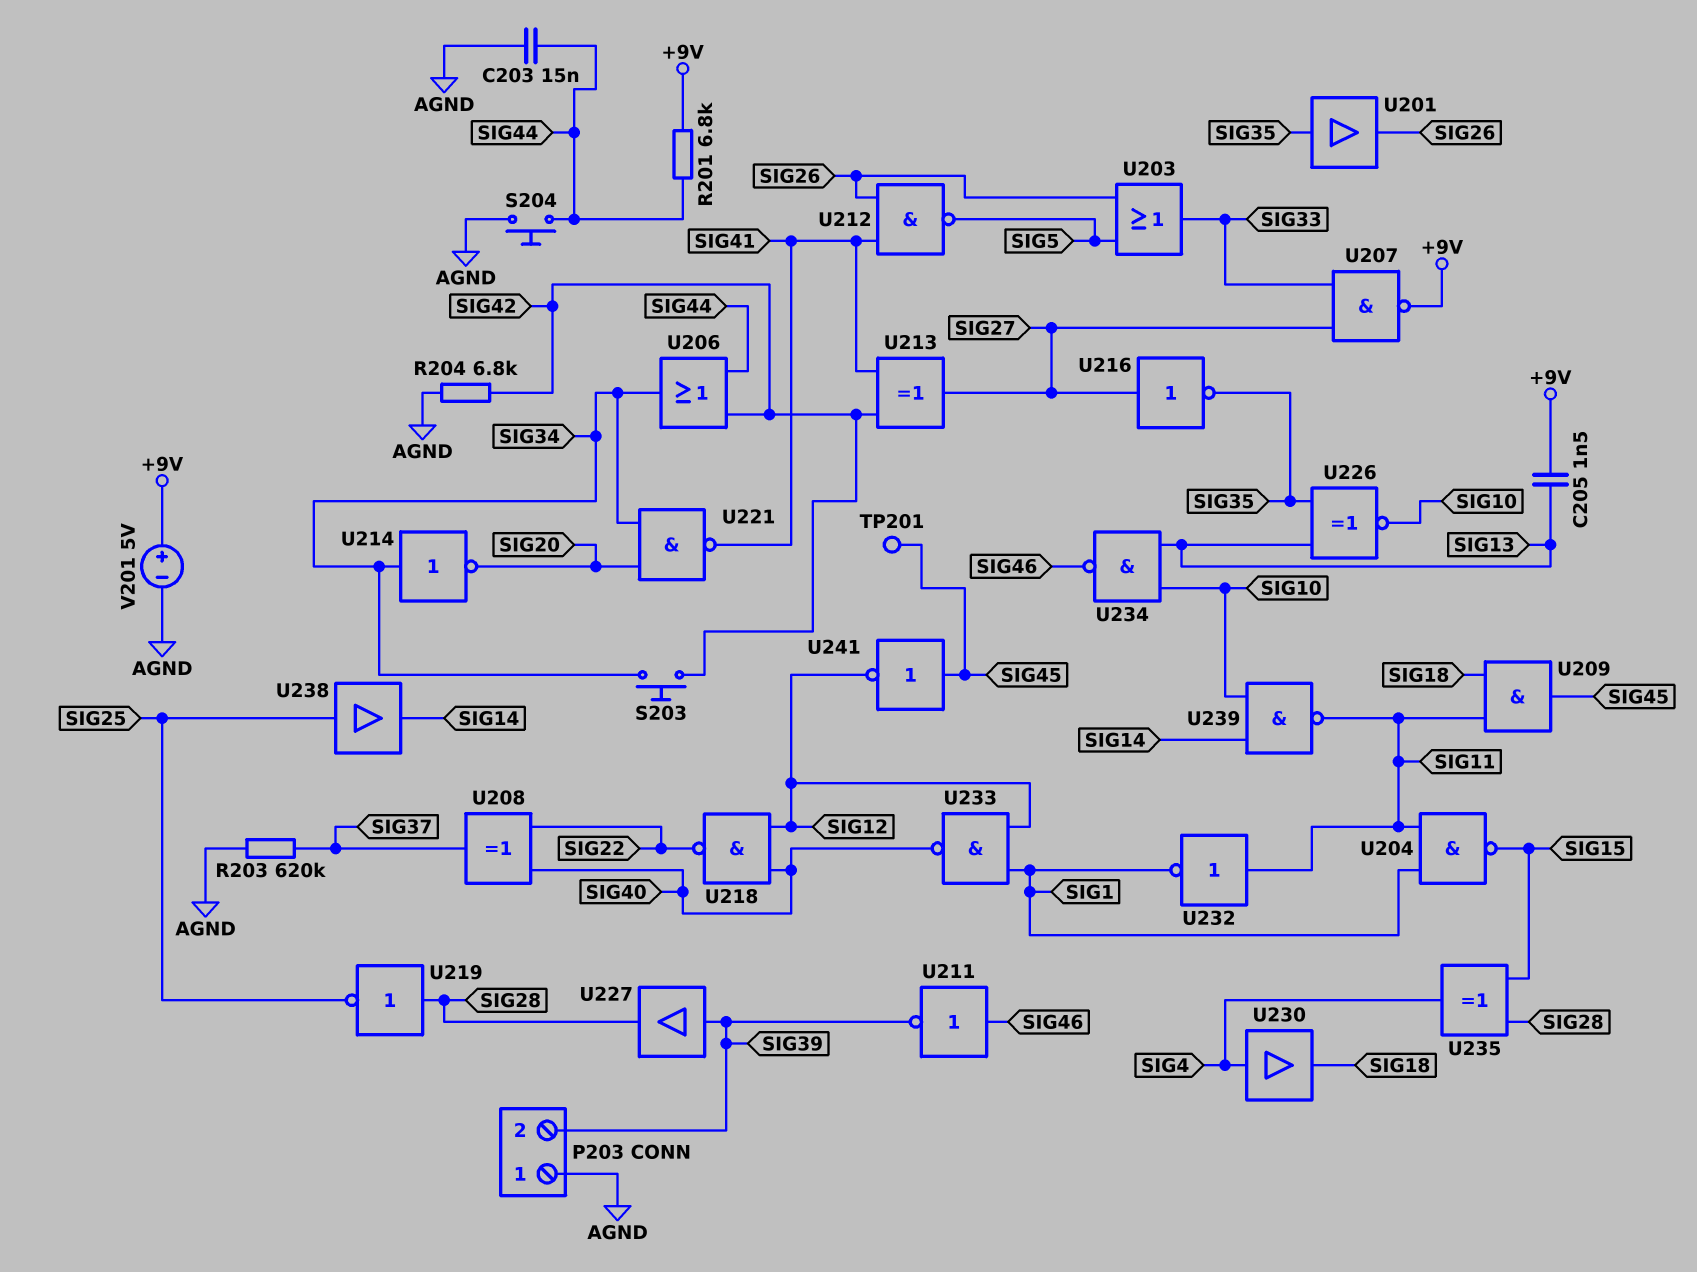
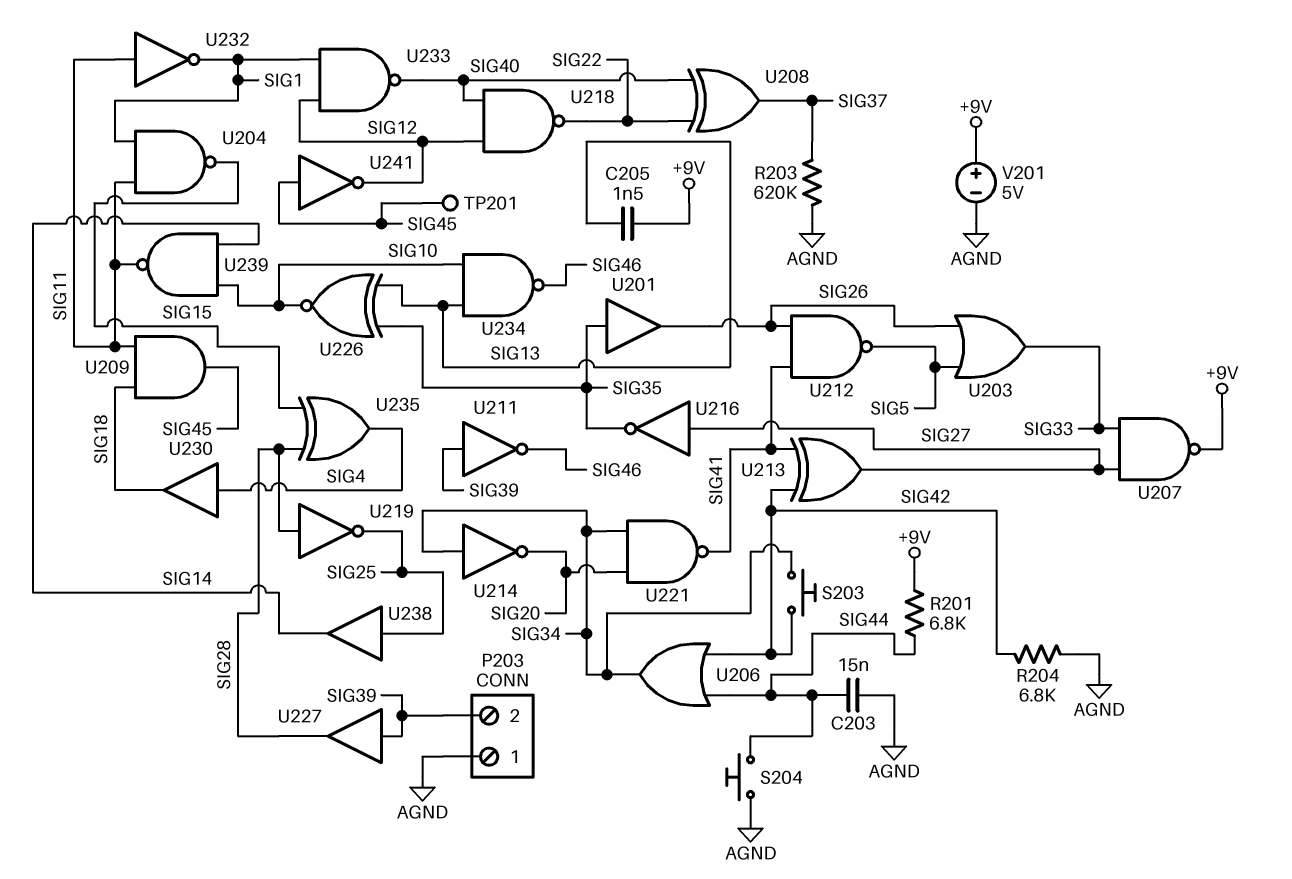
U211: NOT (in SIG46, out SIG39) -> NOT (in SIG39, out SIG46)

